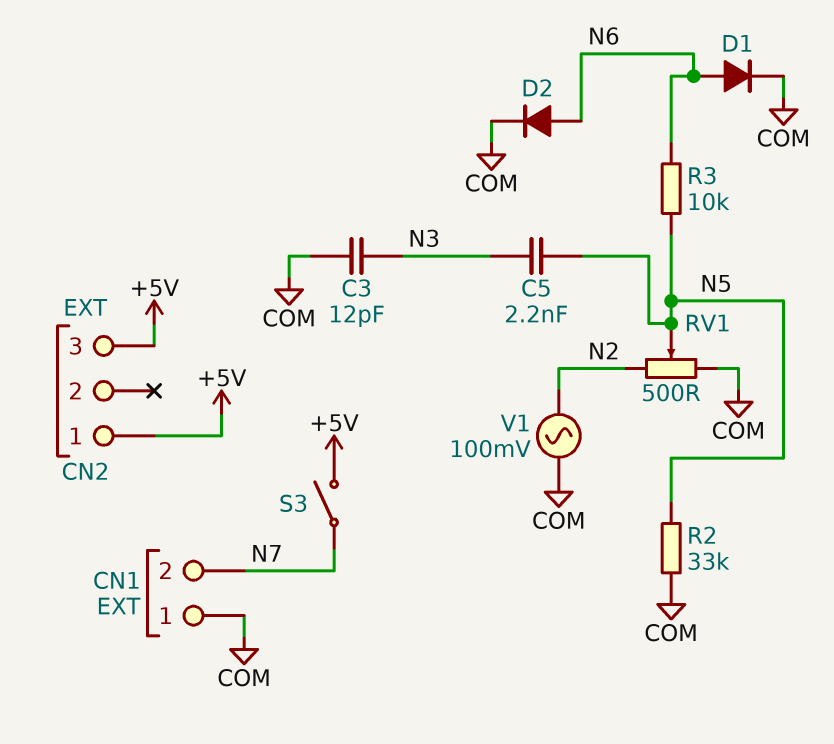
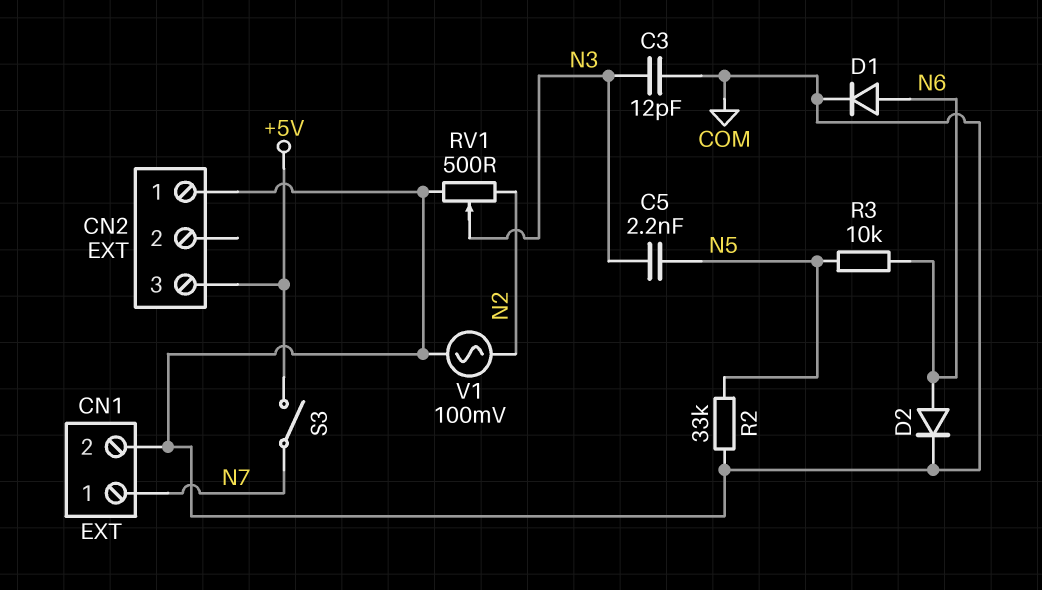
CN1 pin 1: COM -> N7
CN1 pin 2: N7 -> COM
CN2 pin 1: +5V -> COM
RV1: 500 (COM, N2, wiper N5) -> 500 (COM, N2, wiper N3)

